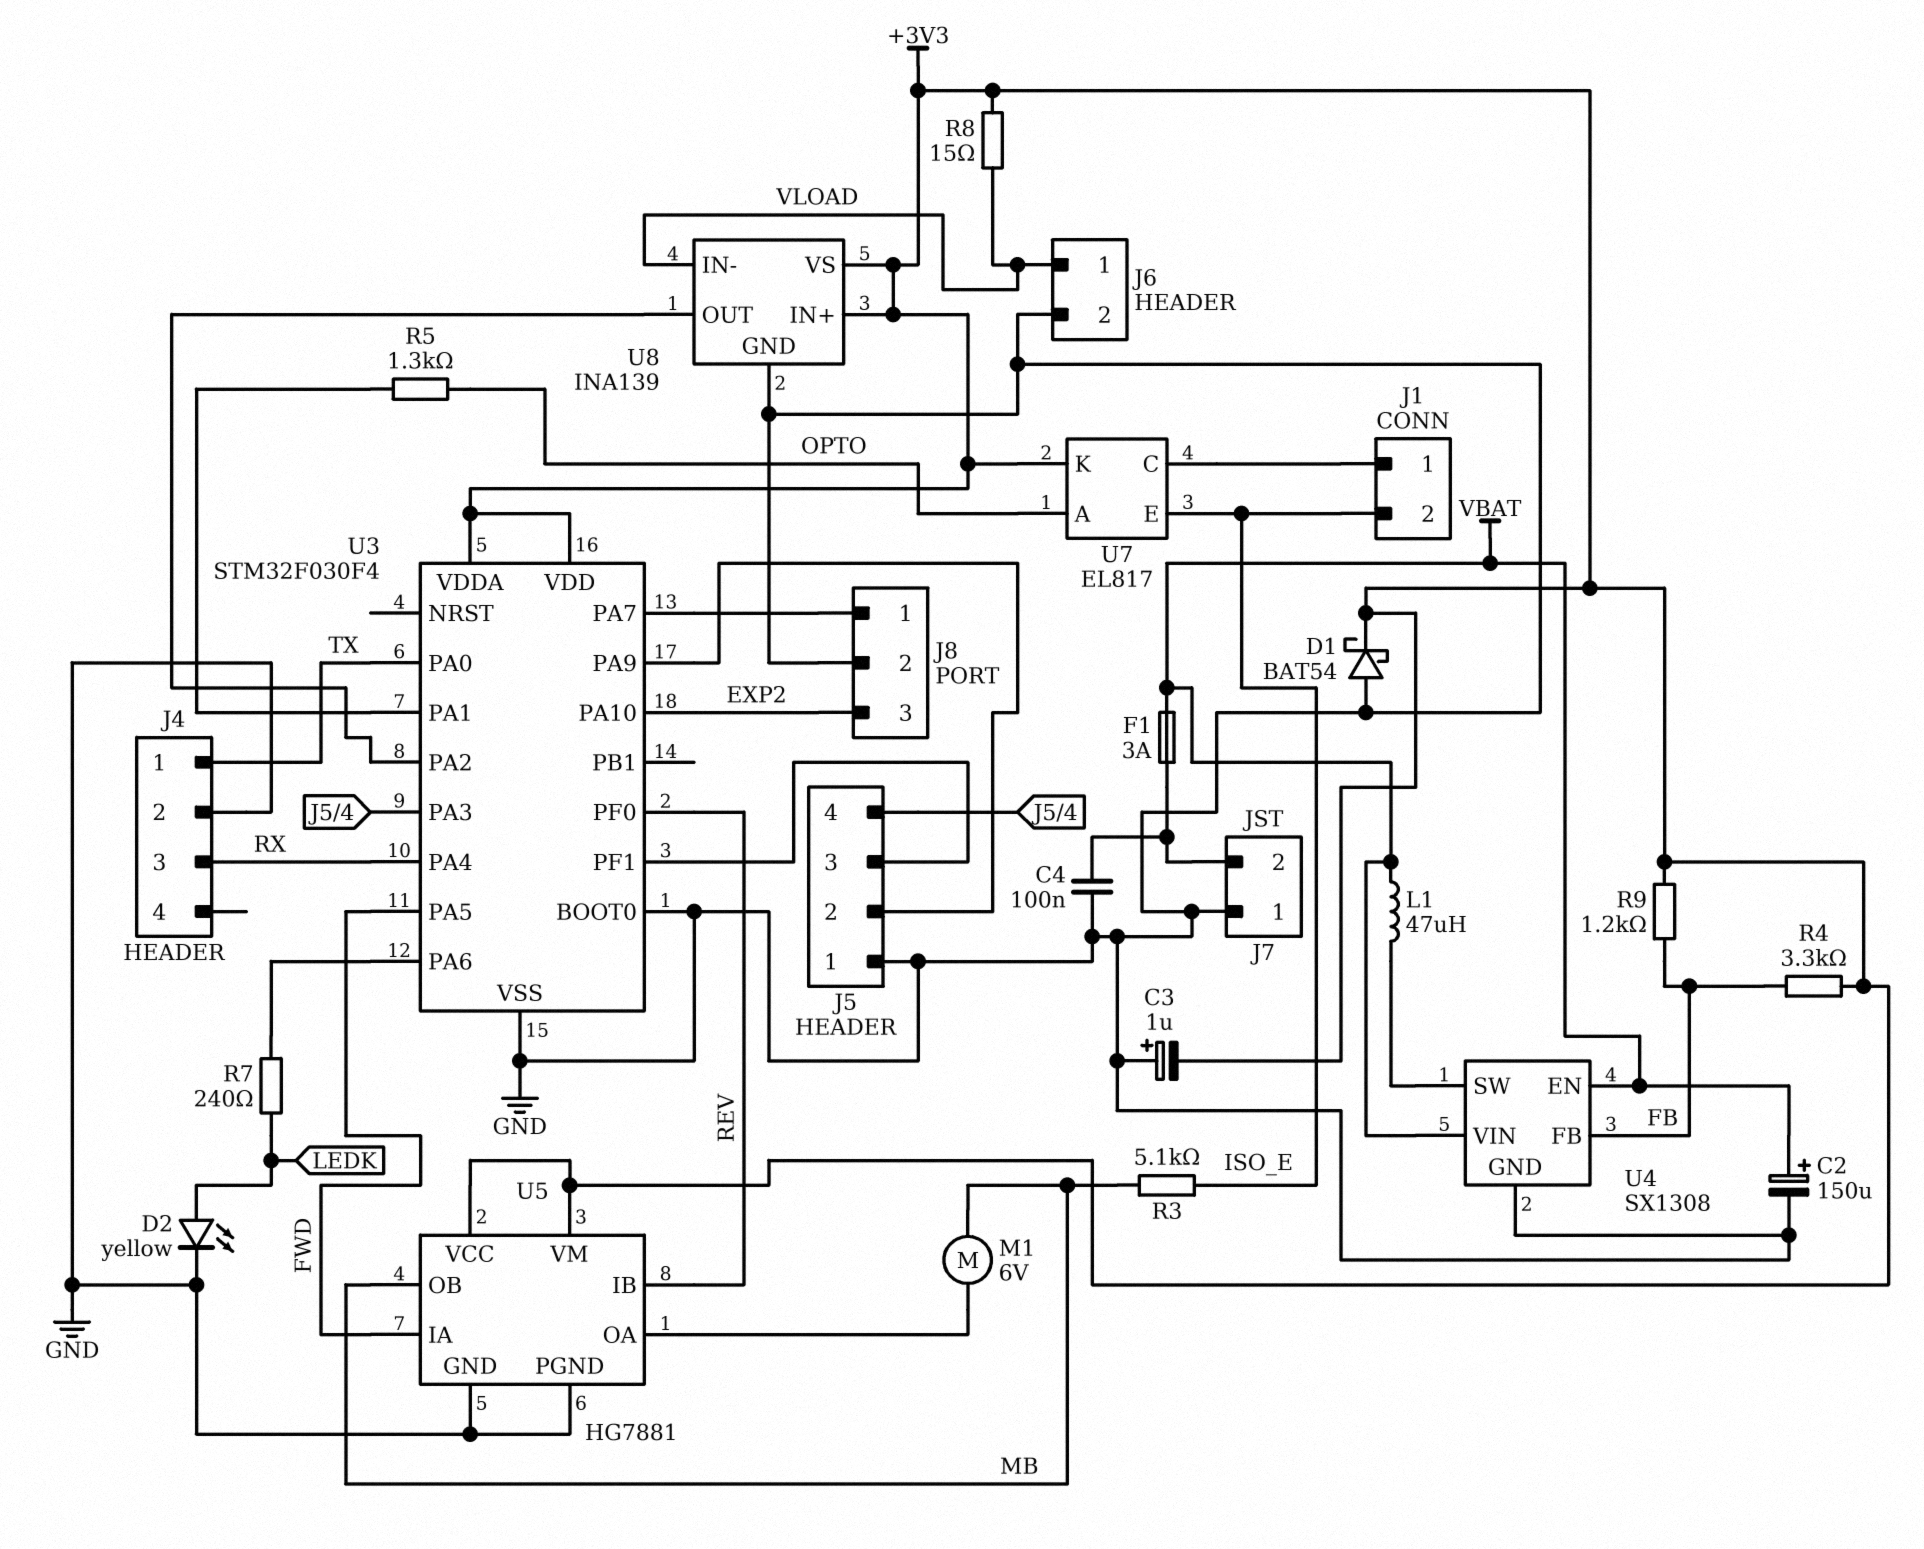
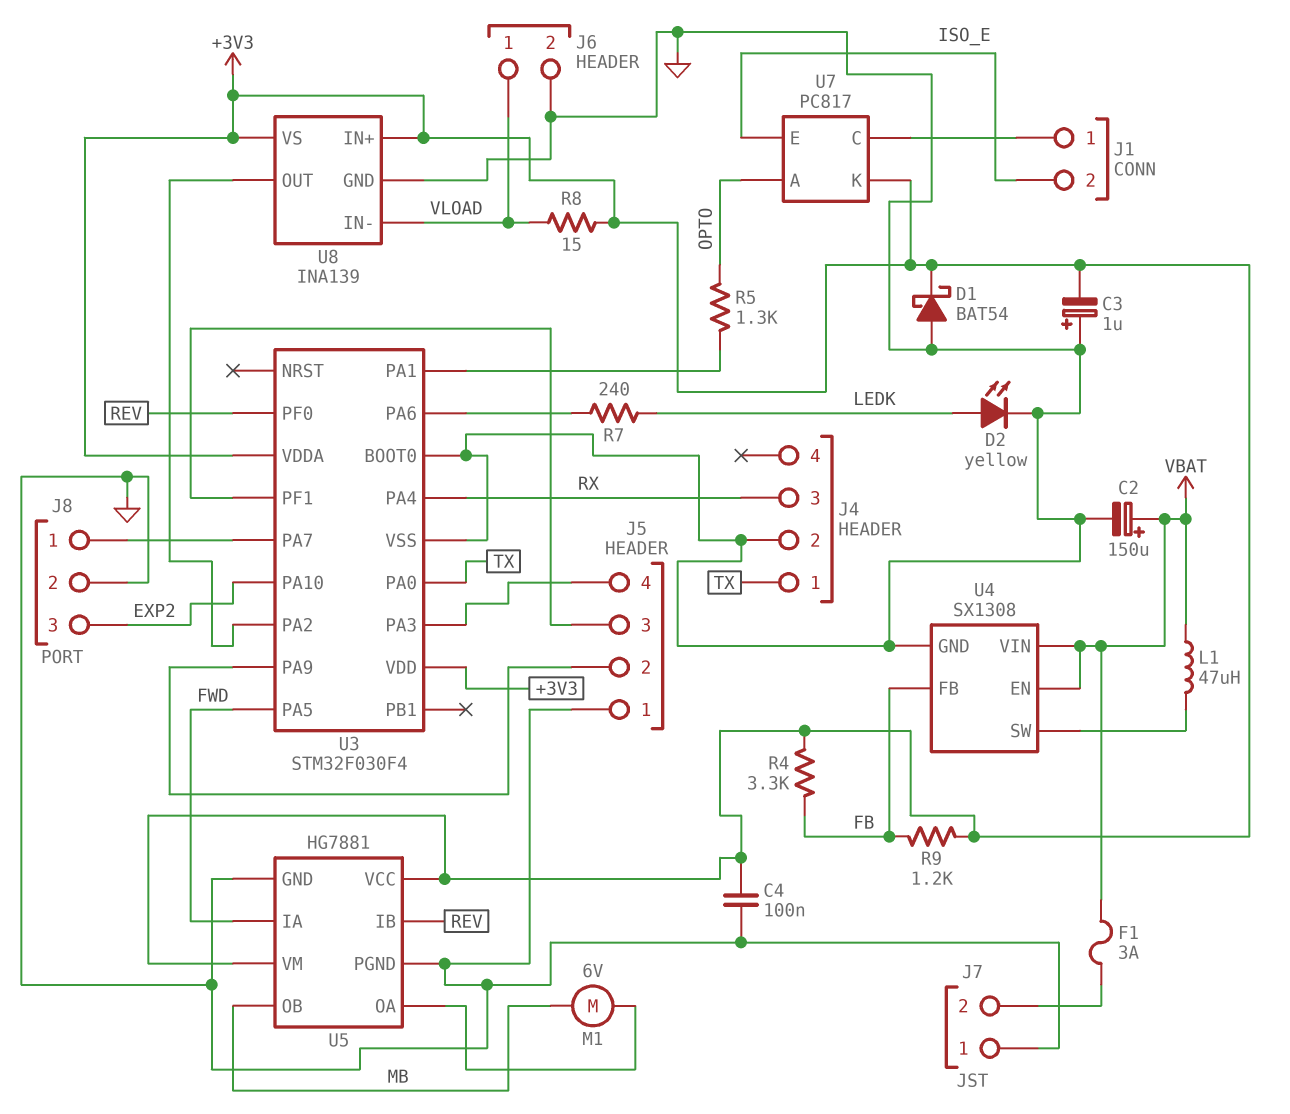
C4: 100nF (GND, J7/2) -> 100nF (+3V3, GND)
R3: 5.1k (ISO_E, MB) -> none
U7: EL817 -> PC817

